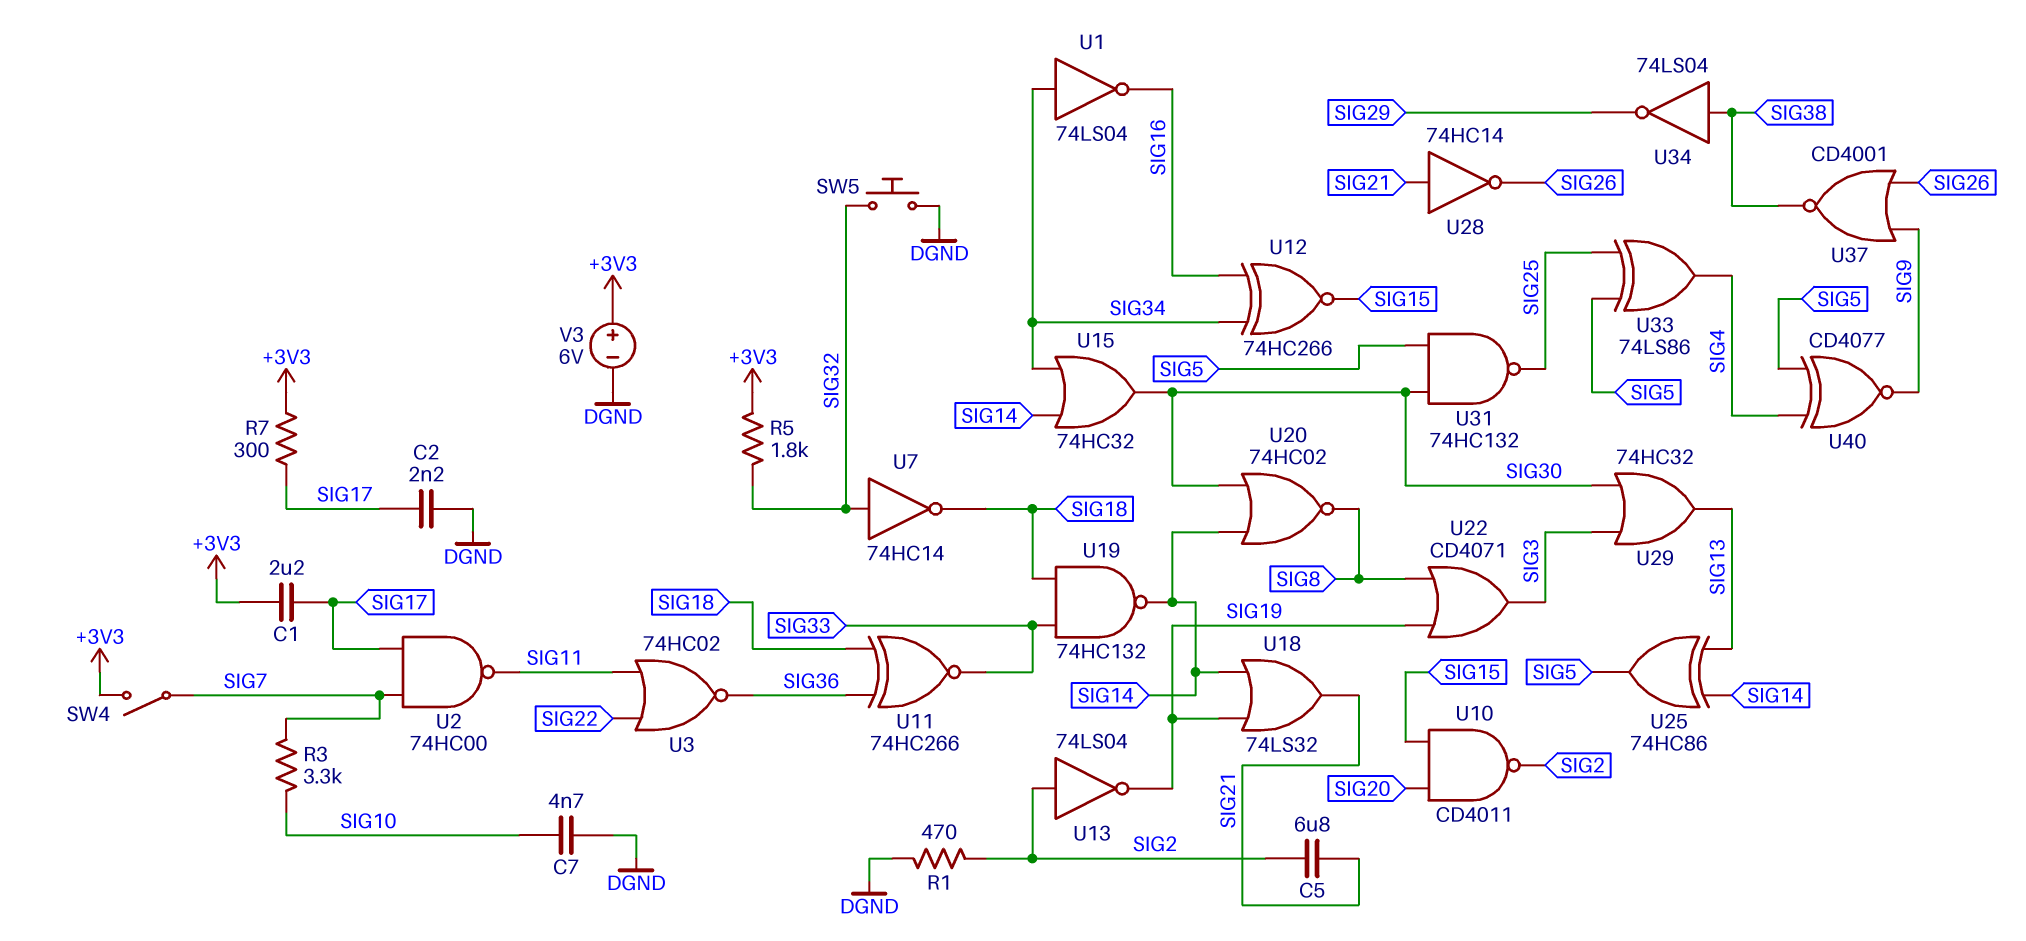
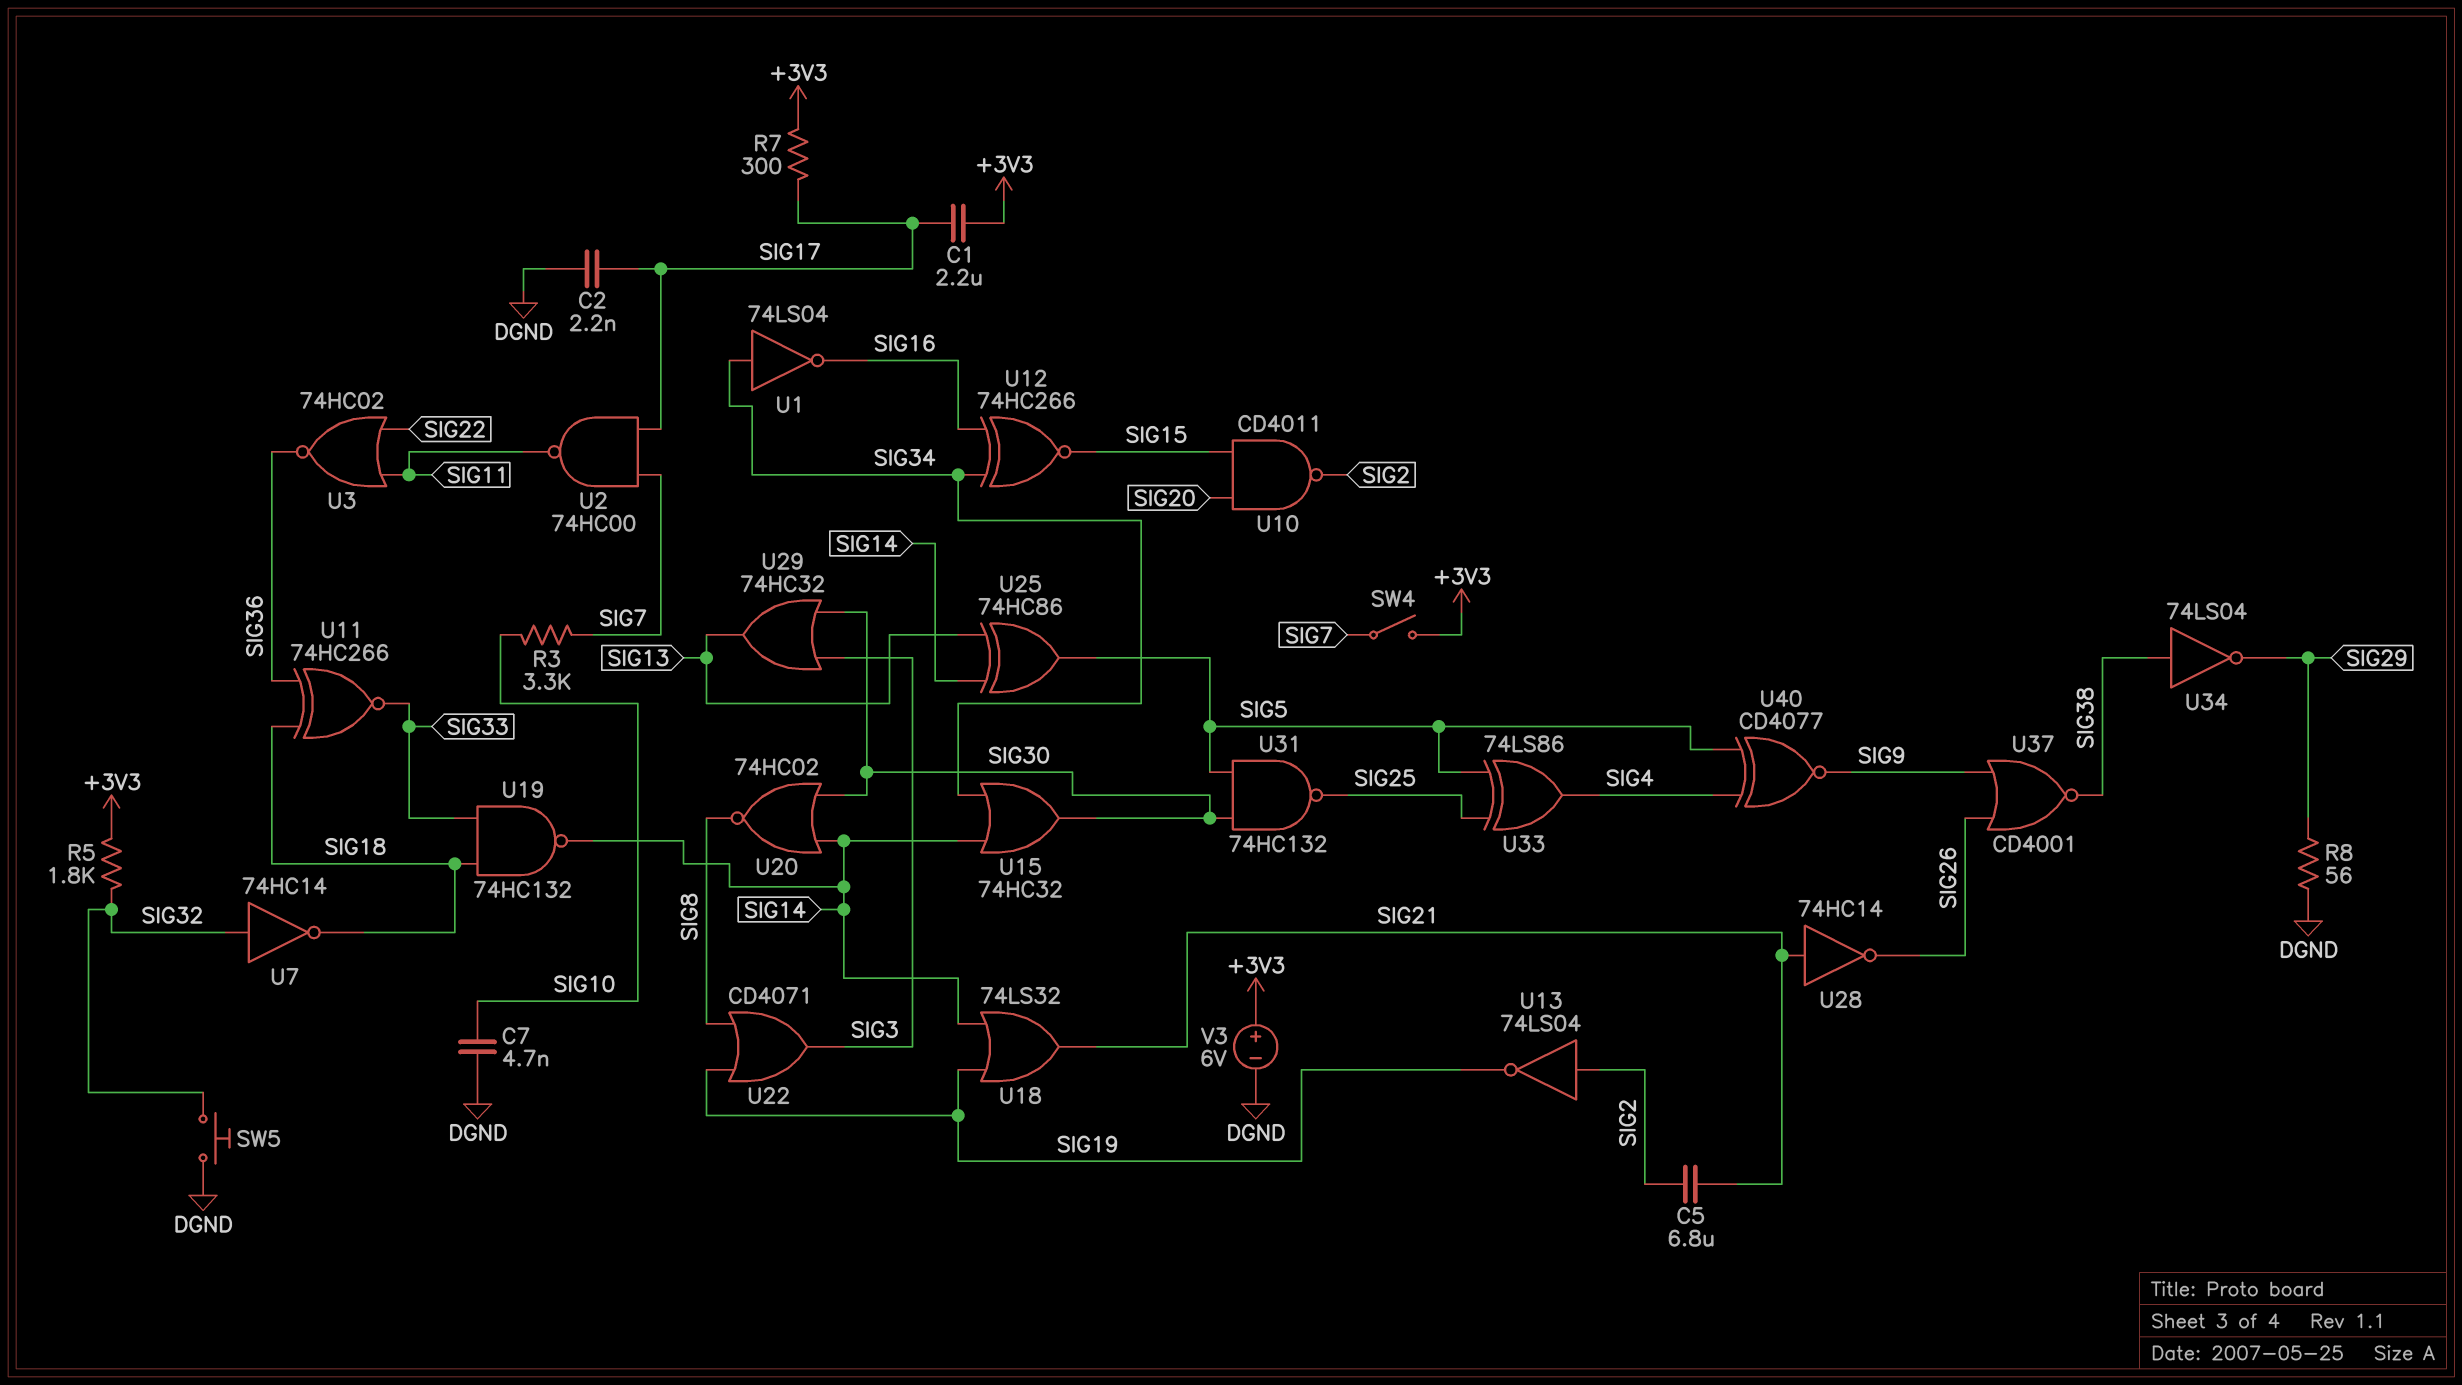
R1: 470 (DGND, SIG2) -> none
R8: none -> 56 (DGND, SIG29)

